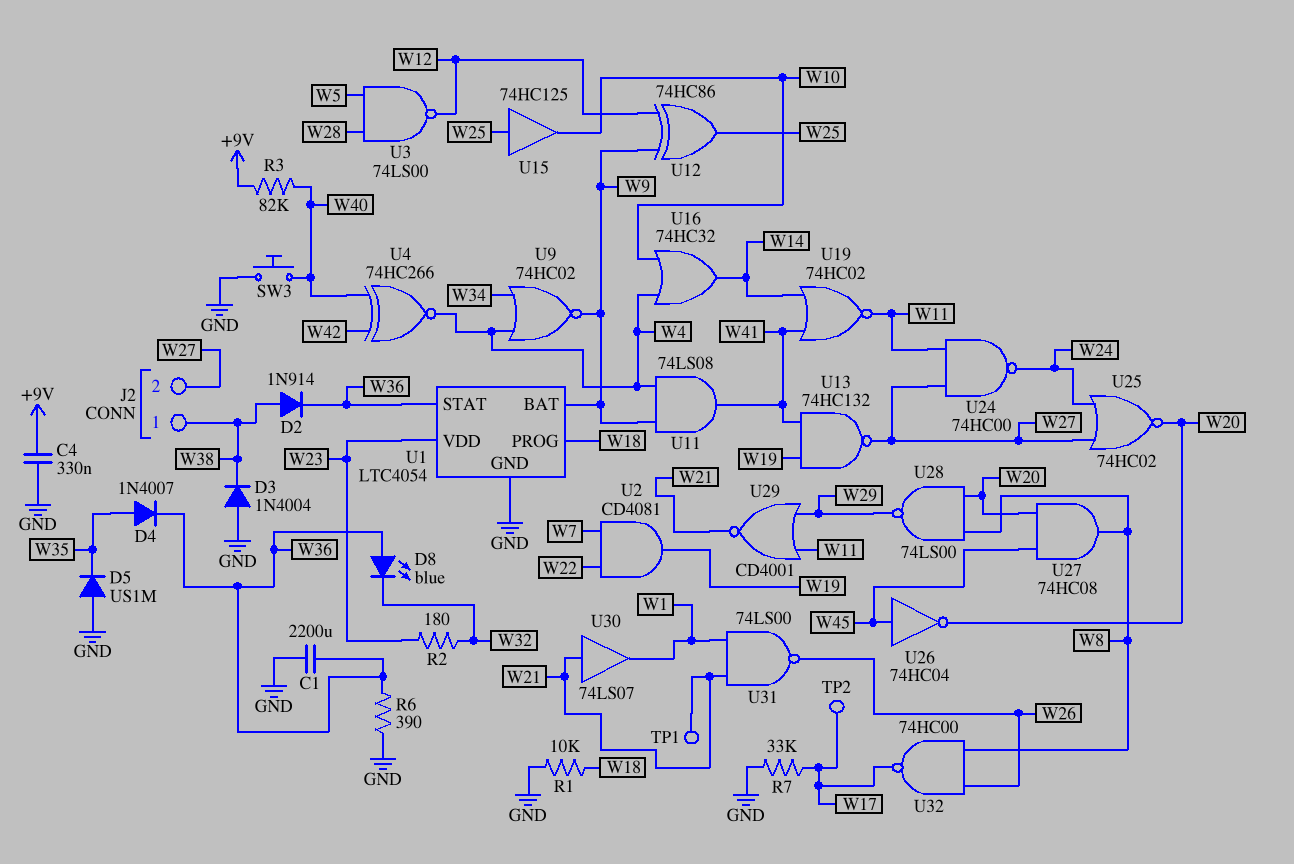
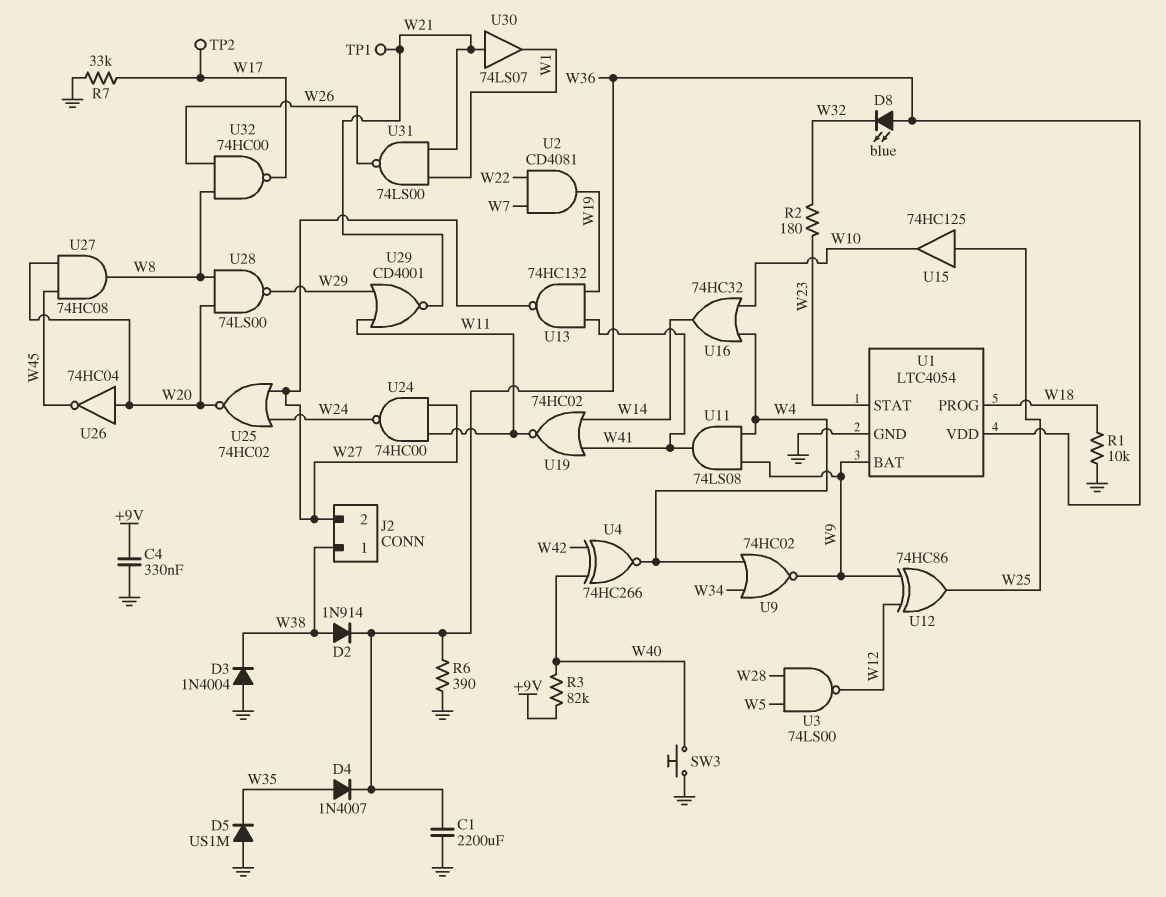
U1 pin STAT: W36 -> W23
U1 pin VDD: W23 -> W36
U26: NOT 74HC04 (in W45, out W20) -> NOT 74HC04 (in W20, out W45)

